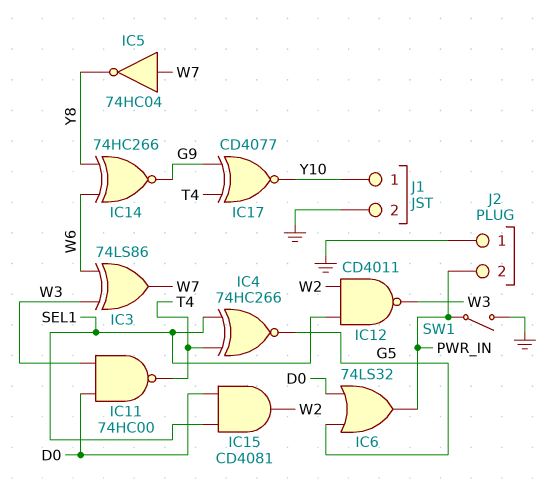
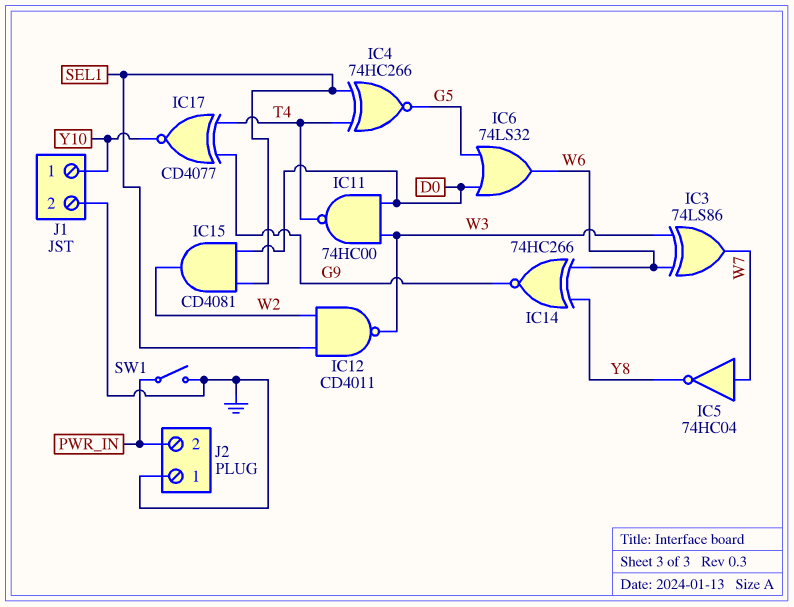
IC6: OR 74LS32 (in D0, in G5, out PWR_IN) -> OR 74LS32 (in D0, in G5, out W6)

